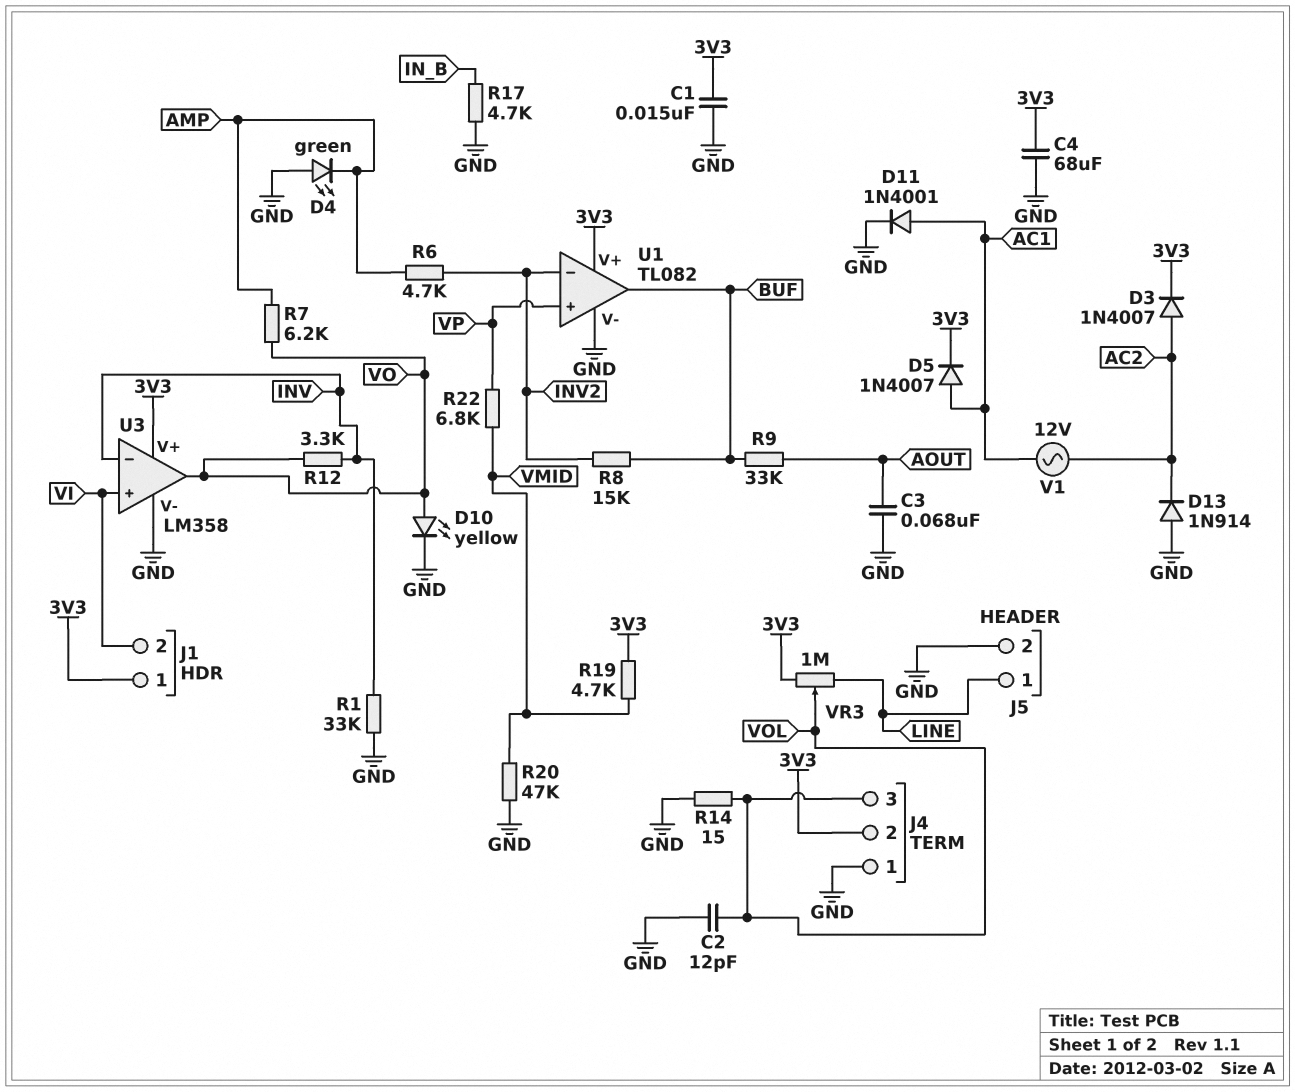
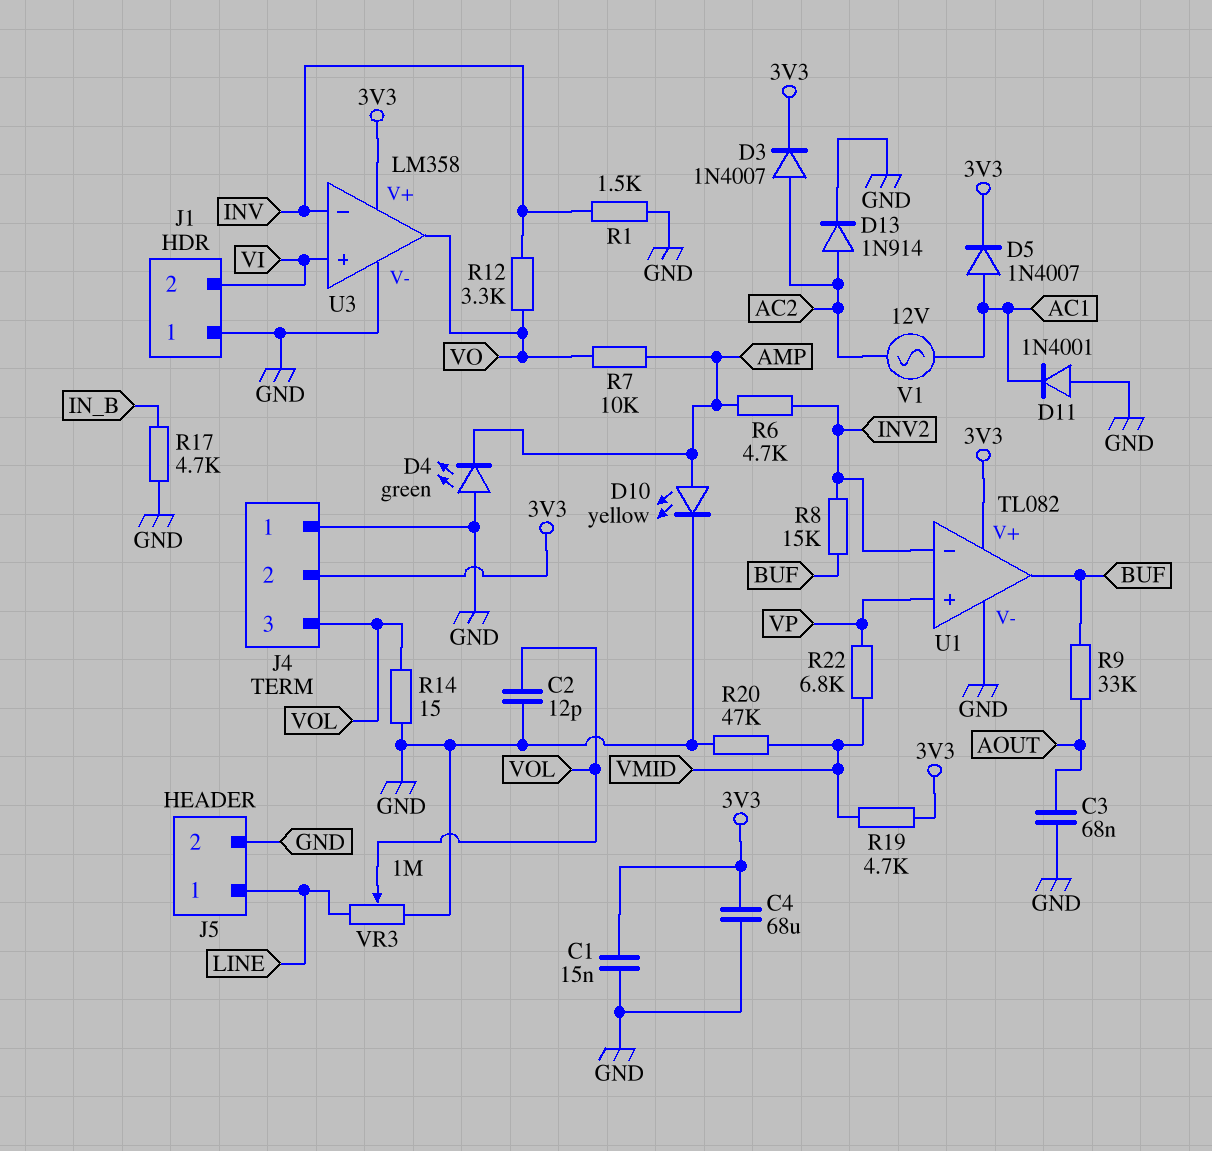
D10: LED yellow (A VO, K GND) -> LED yellow (A AMP, K GND)
D11: diode 1N4001 (A AC1, K GND) -> diode 1N4001 (A GND, K AC1)
D13: diode 1N914 (A GND, K AC2) -> diode 1N914 (A AC2, K GND)
J1 pin 1: 3V3 -> GND
R1: 33k (GND, INV) -> 1.5k (GND, INV)
R7: 6.2k (AMP, VO) -> 10k (AMP, VO)
VR3: 1M (3V3, LINE, wiper VOL) -> 1M (GND, LINE, wiper VOL)

